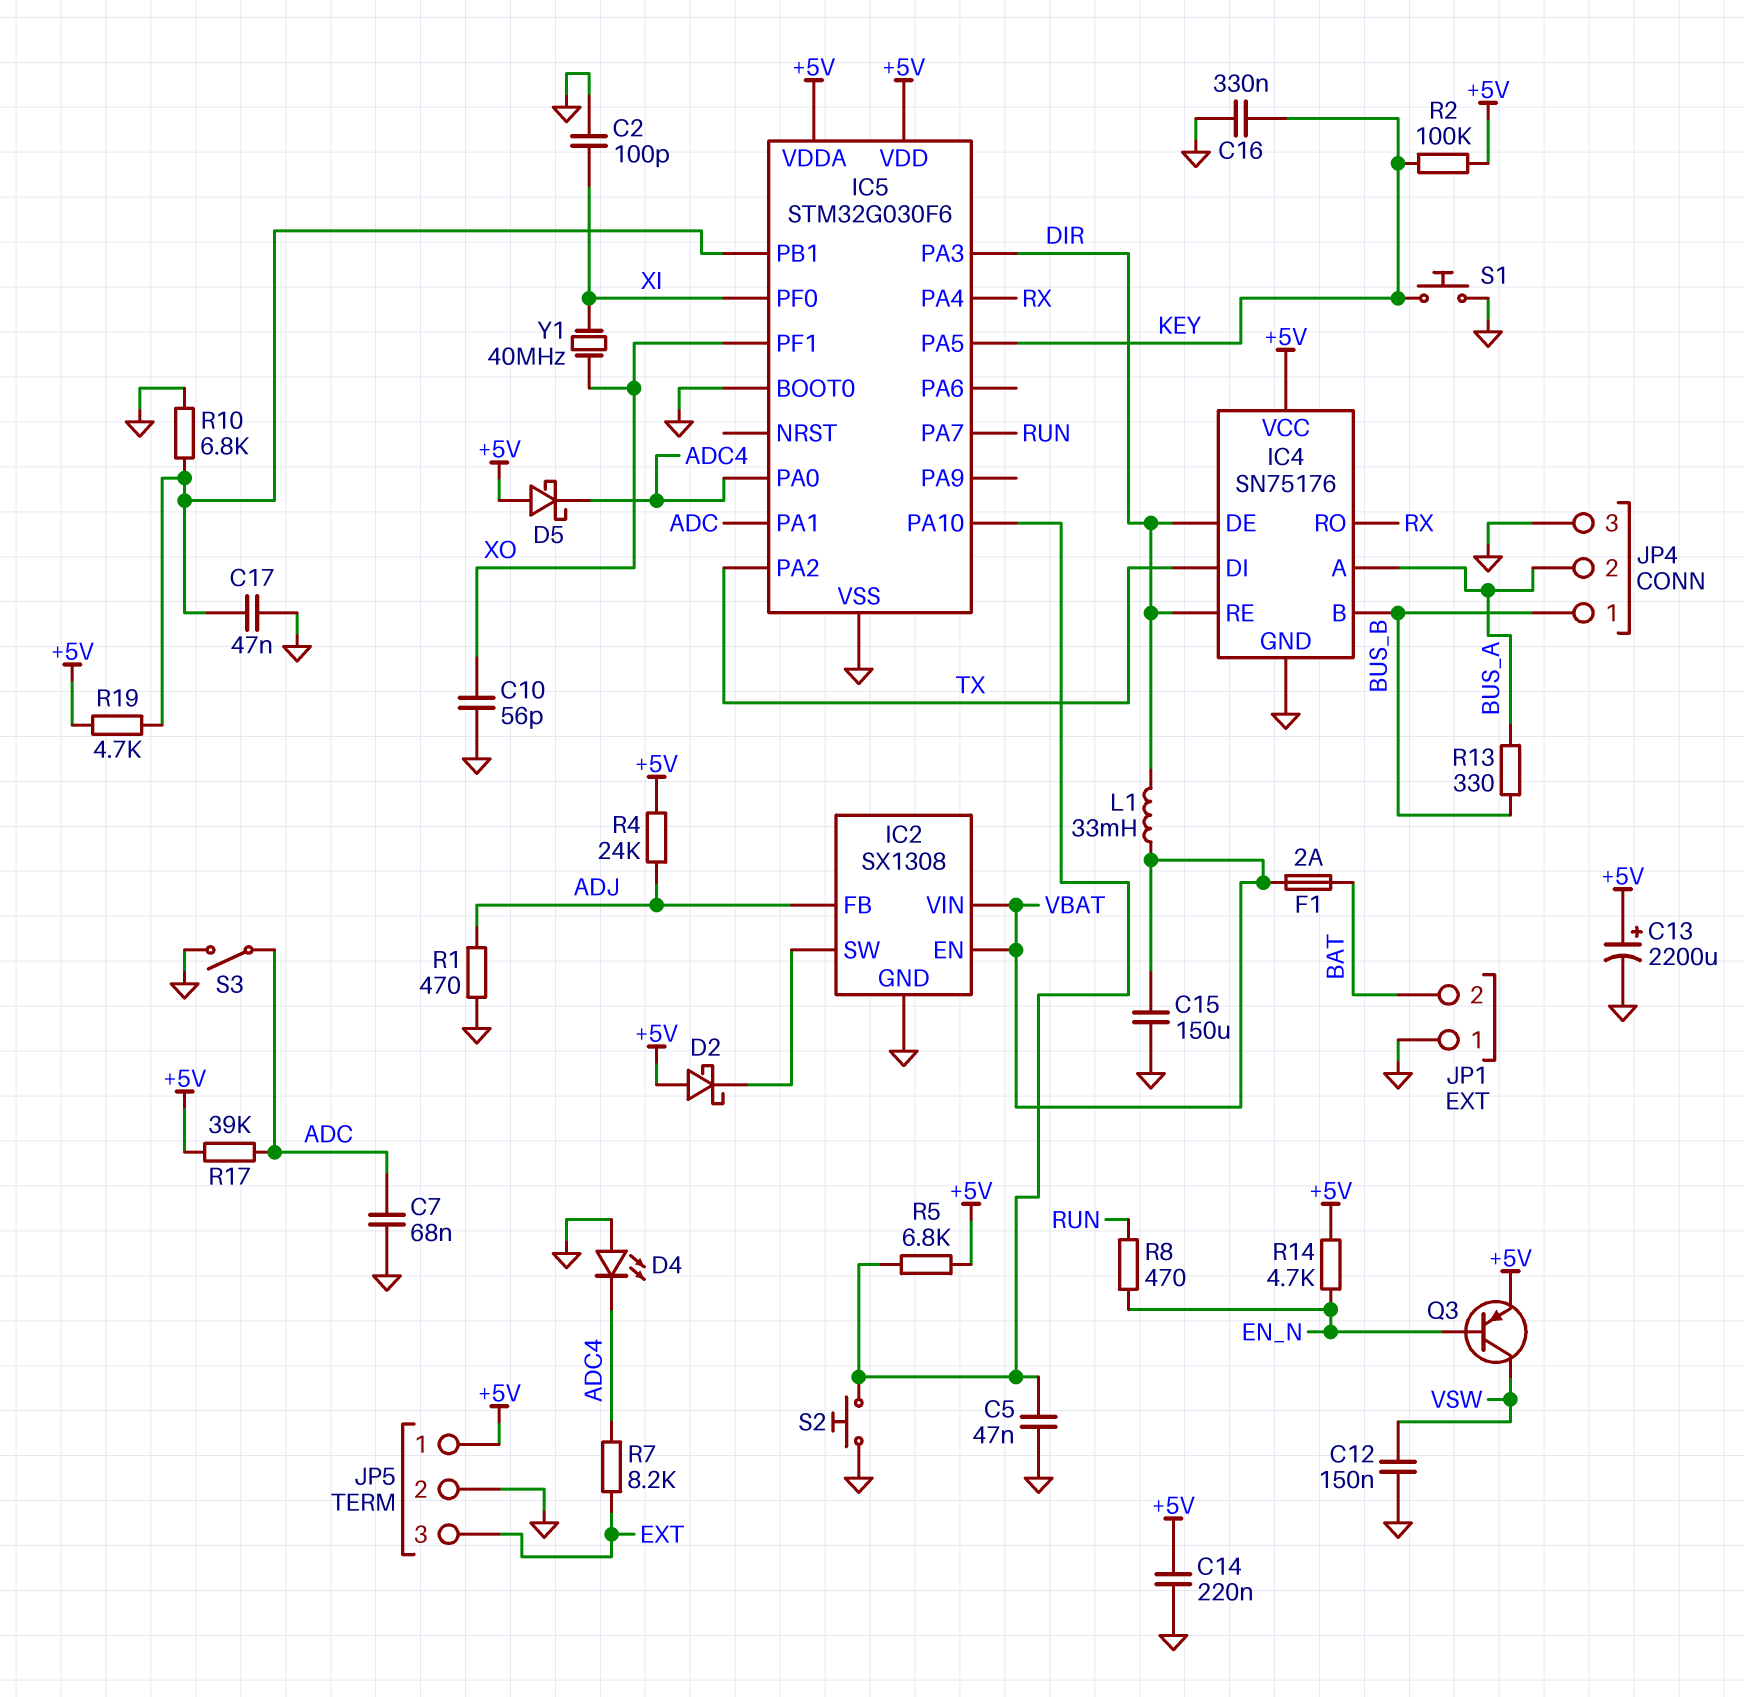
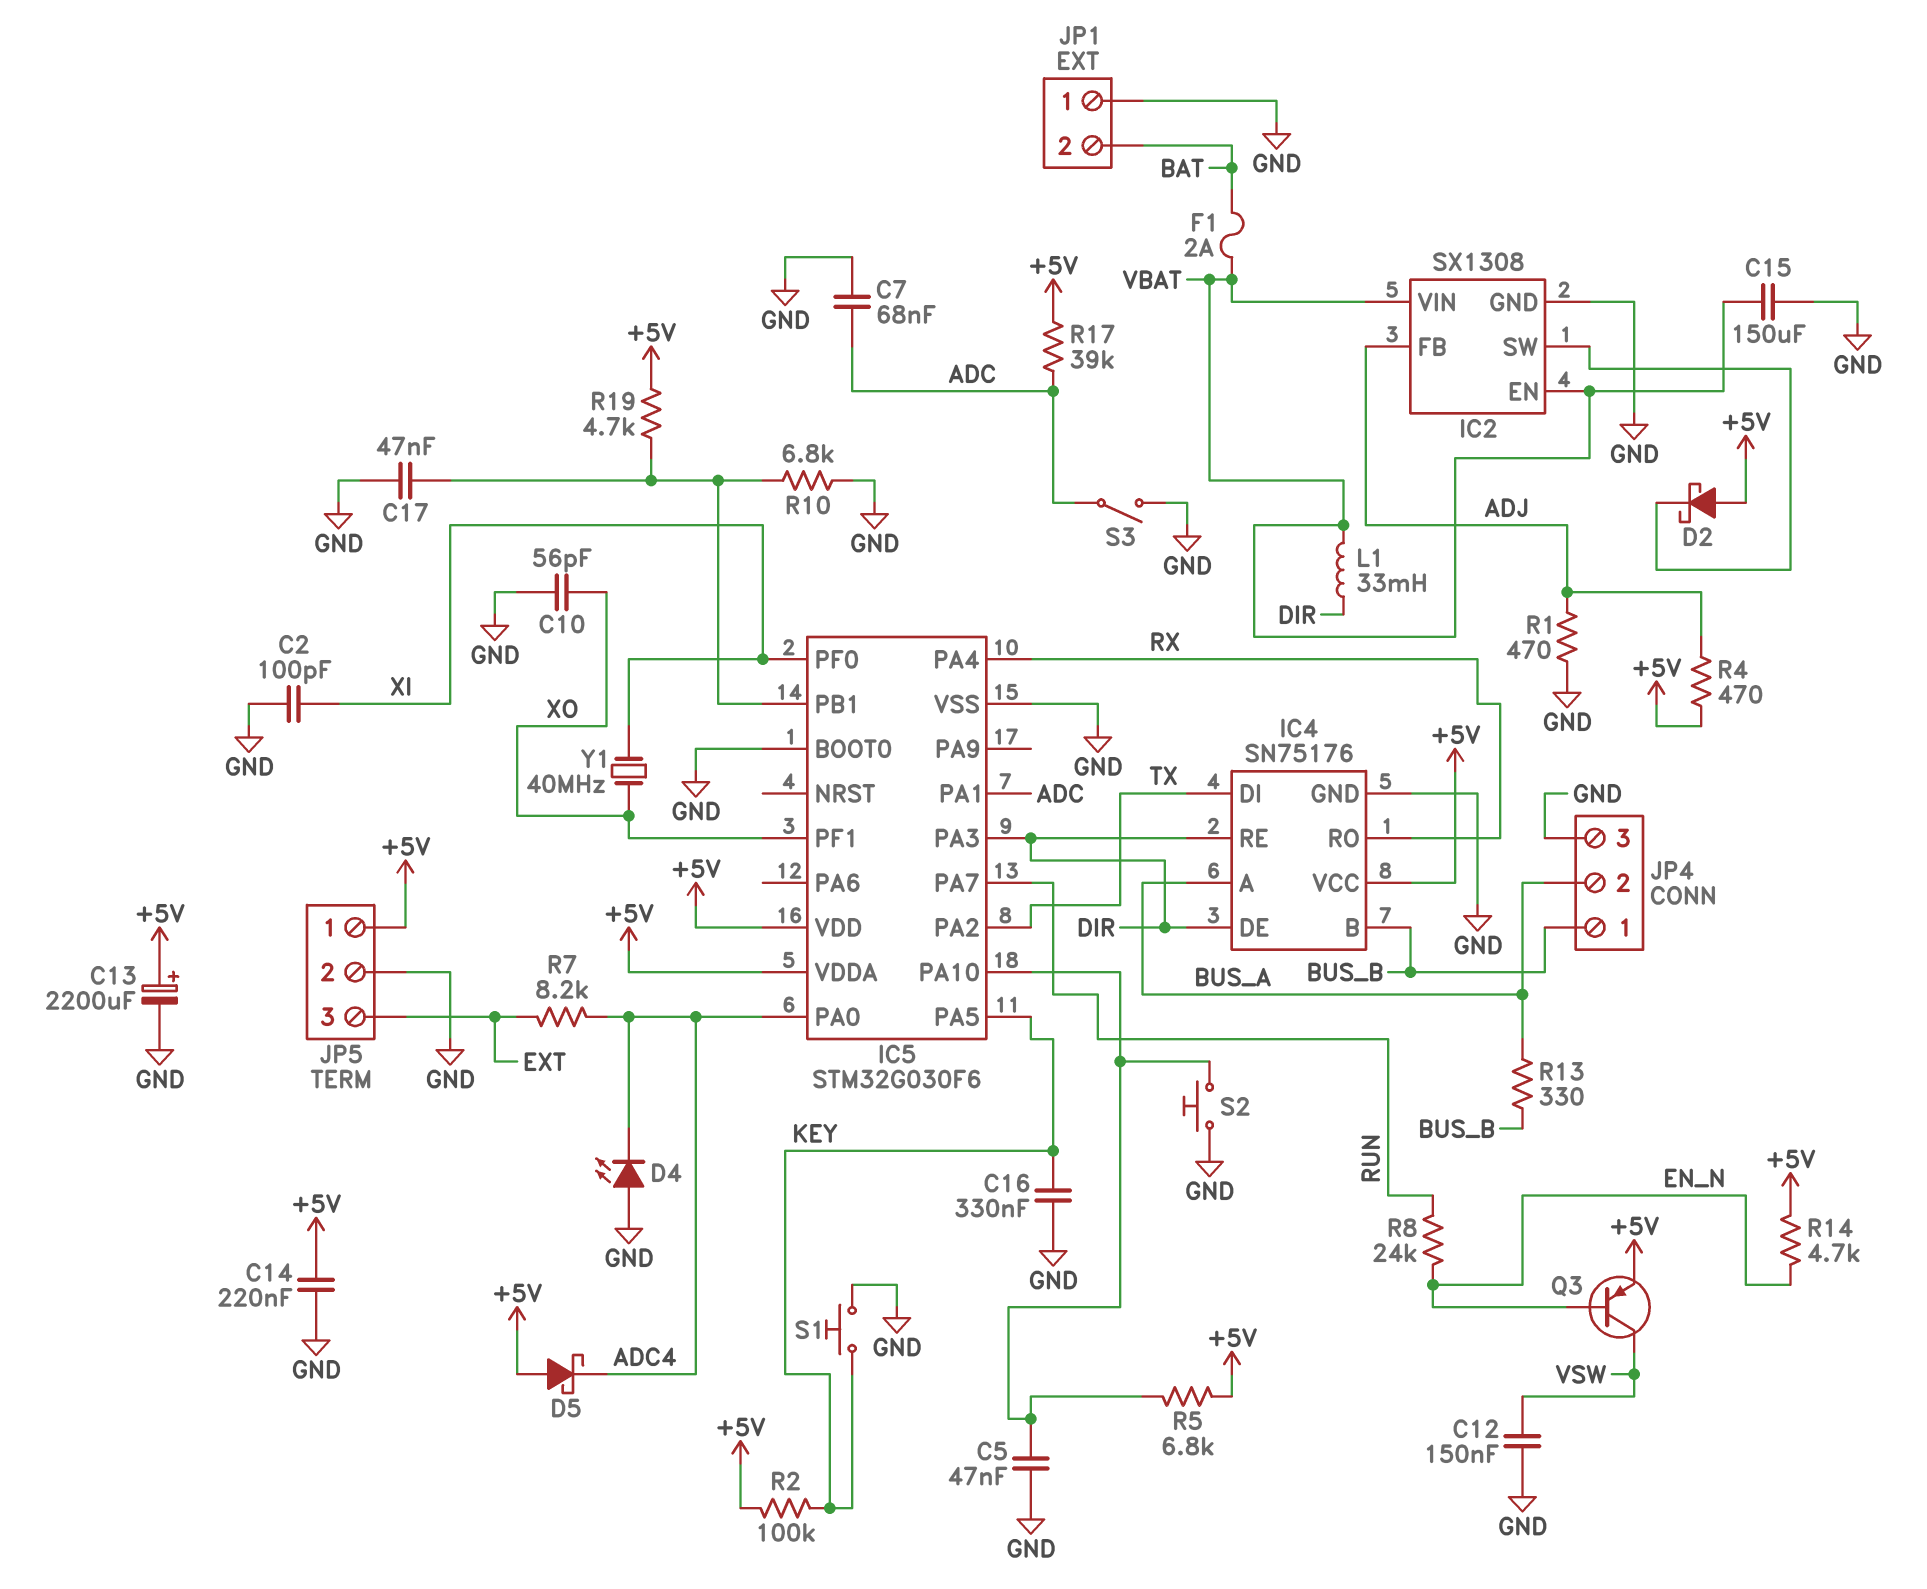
R4: 24k (+5V, ADJ) -> 470 (+5V, ADJ)
R8: 470 (EN_N, RUN) -> 24k (EN_N, RUN)

